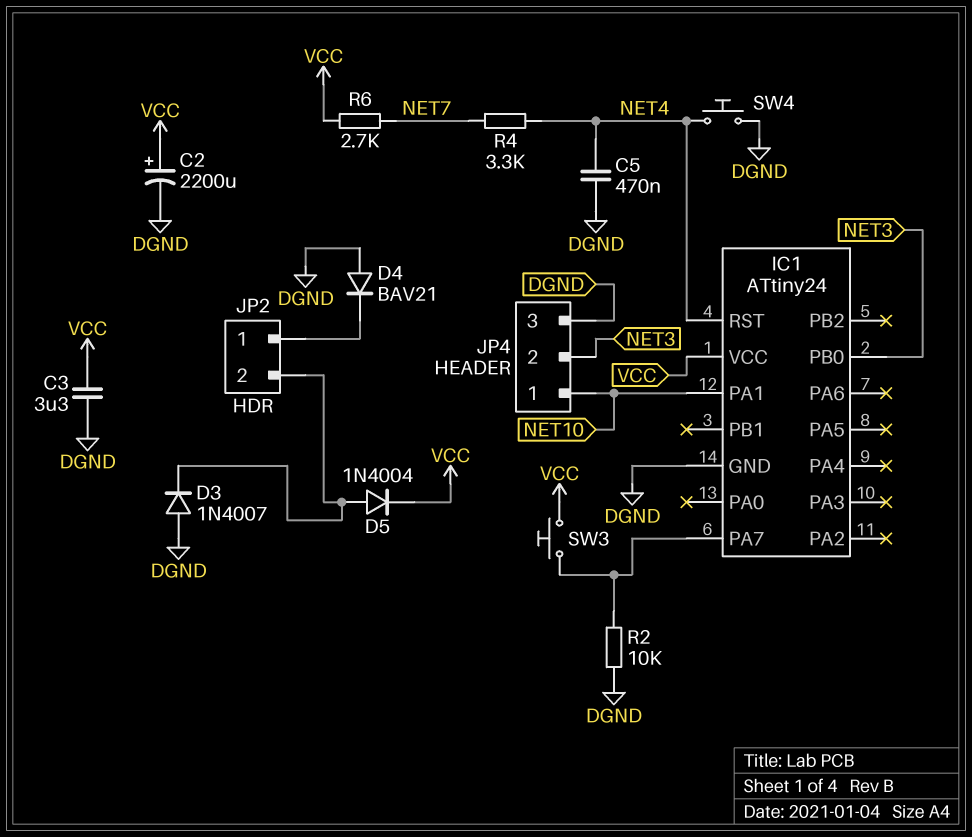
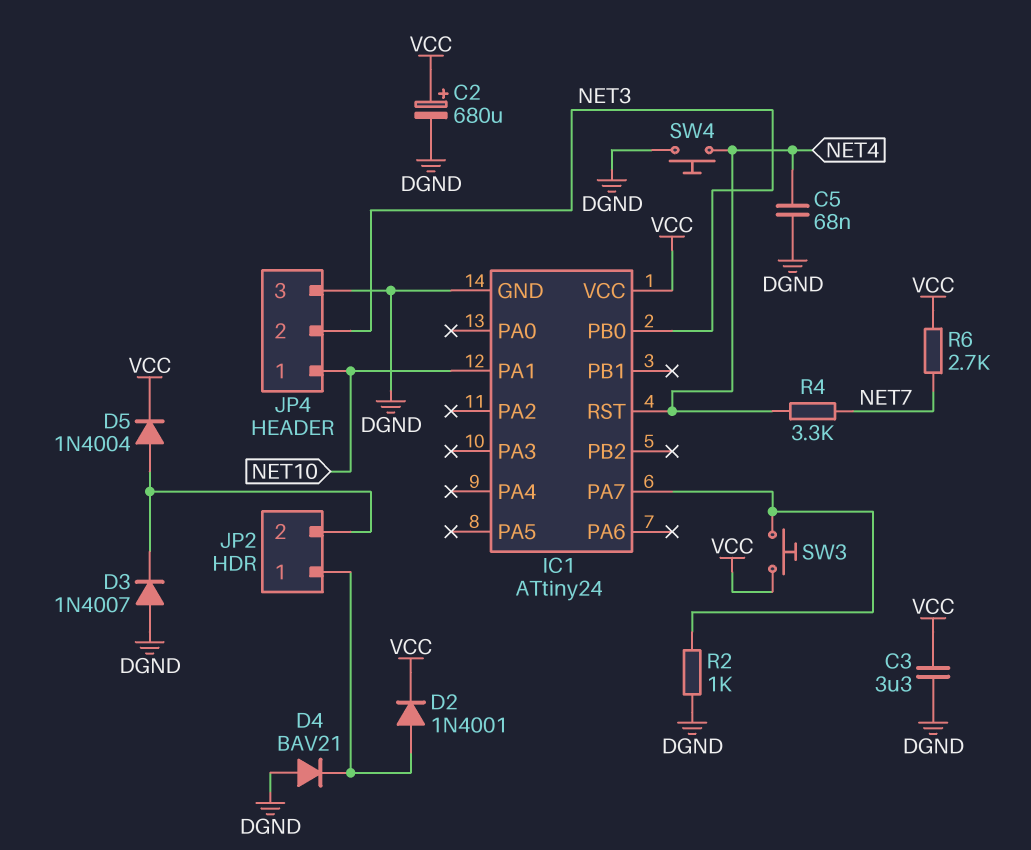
C2: 2200uF (plus VCC, minus DGND) -> 680uF (plus VCC, minus DGND)
C5: 470nF (DGND, NET4) -> 68nF (DGND, NET4)
D2: none -> diode 1N4001 (A JP2/1, K VCC)
R2: 10k (DGND, IC1/PA7) -> 1k (DGND, IC1/PA7)

